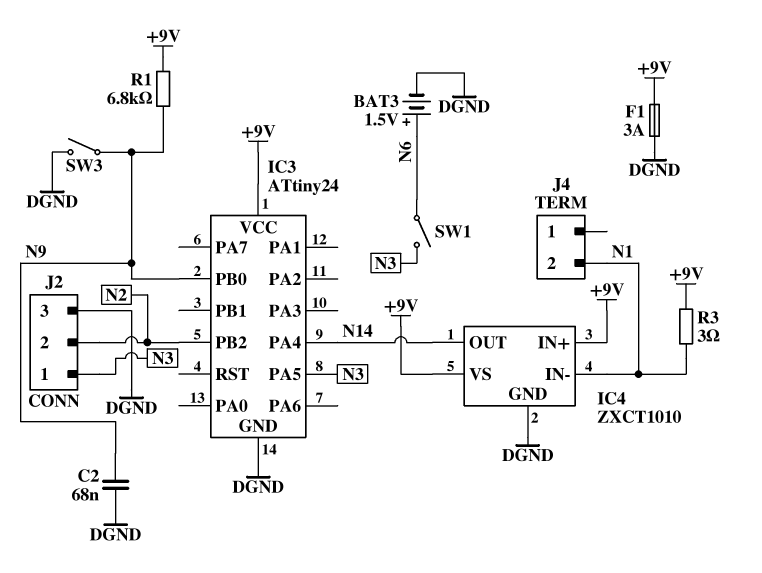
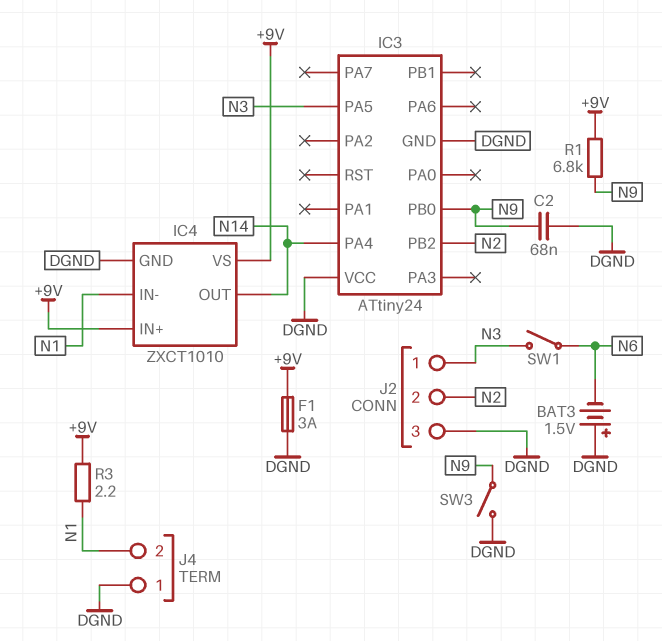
BAT3: 1.5V (plus N6, minus DGND) -> 1.5V (plus DGND, minus N6)
IC3 pin VCC: +9V -> DGND
J4 pin 1: none -> DGND
R3: 3 (+9V, N1) -> 2.2 (+9V, N1)

